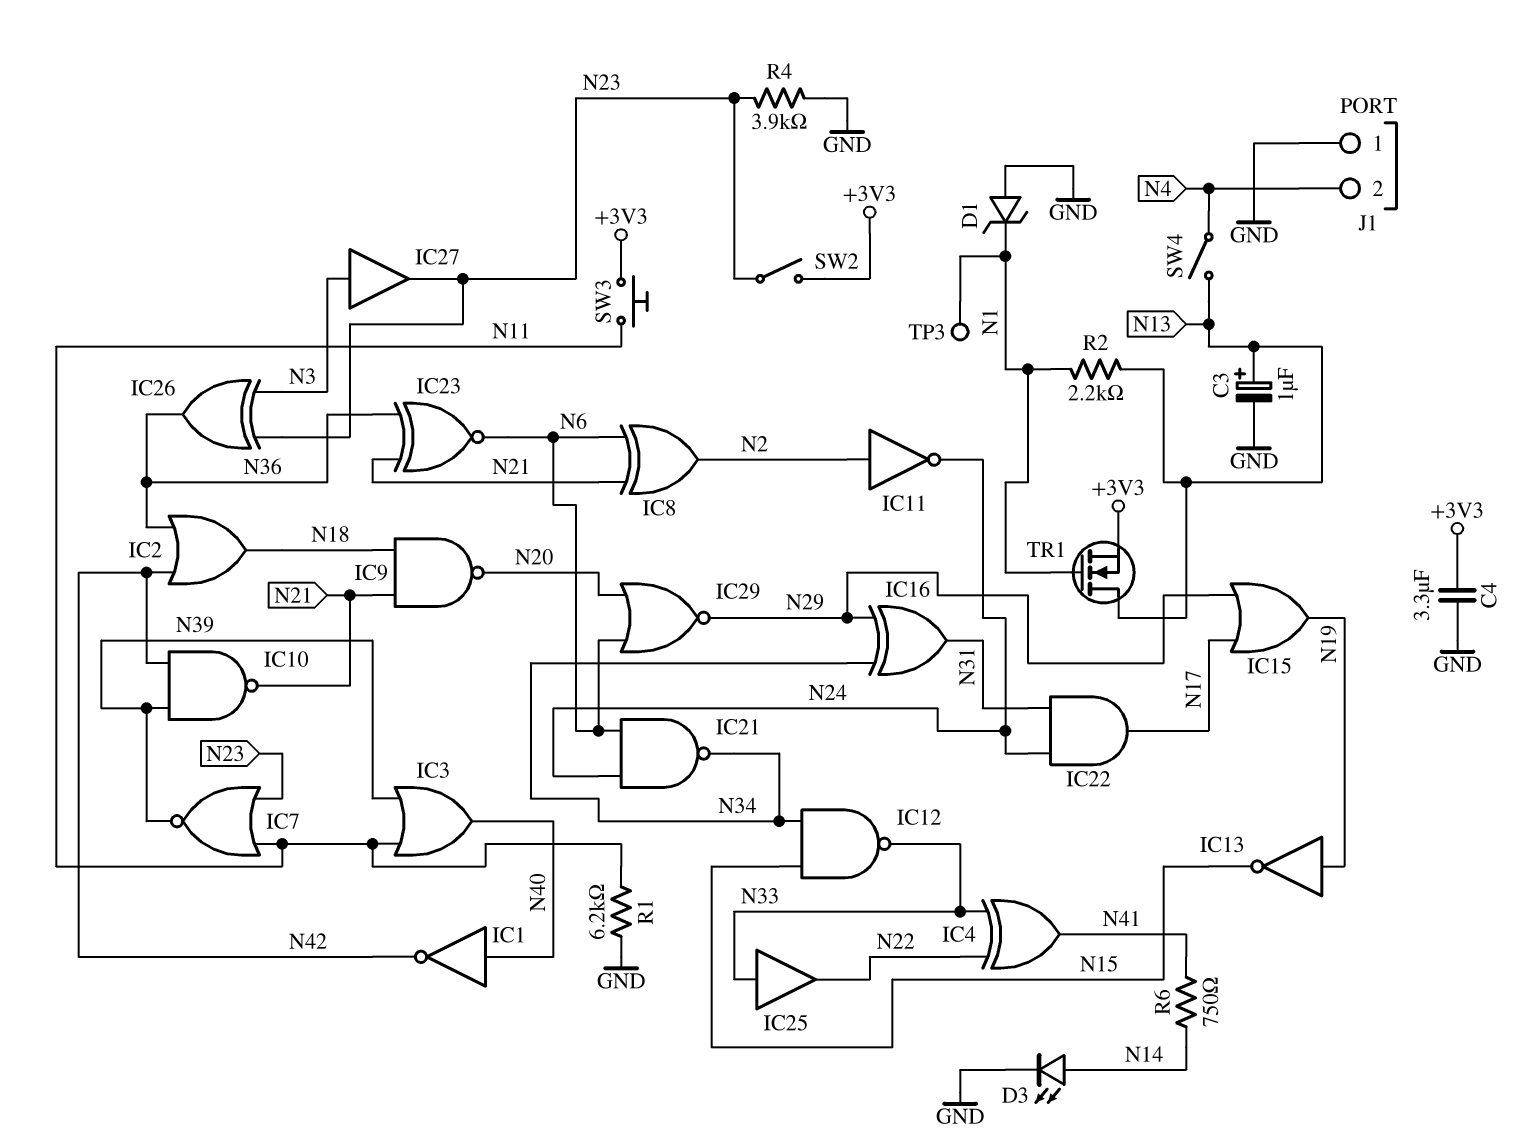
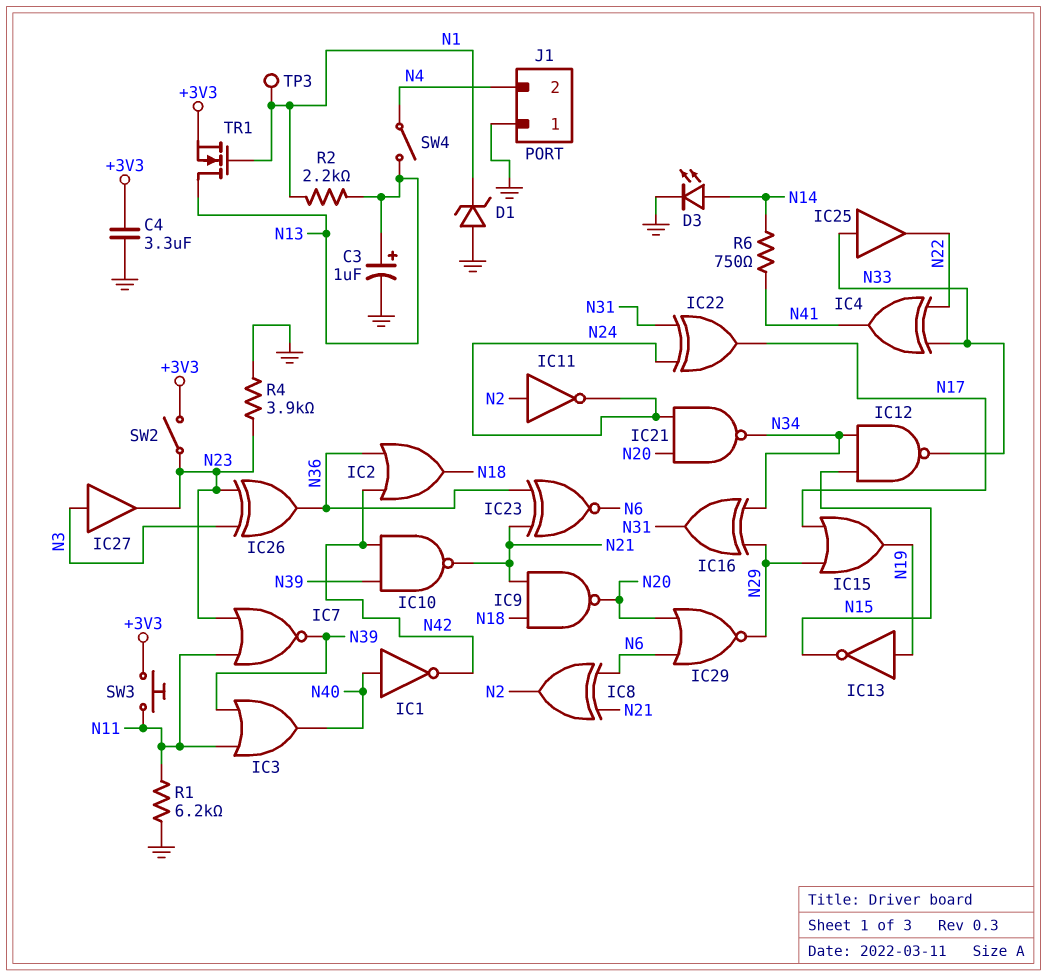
IC21: NAND (in N6, in N24, out N34) -> NAND (in N20, in N24, out N34)
IC22: AND (in N24, in N31, out N17) -> XOR (in N24, in N31, out N17)

